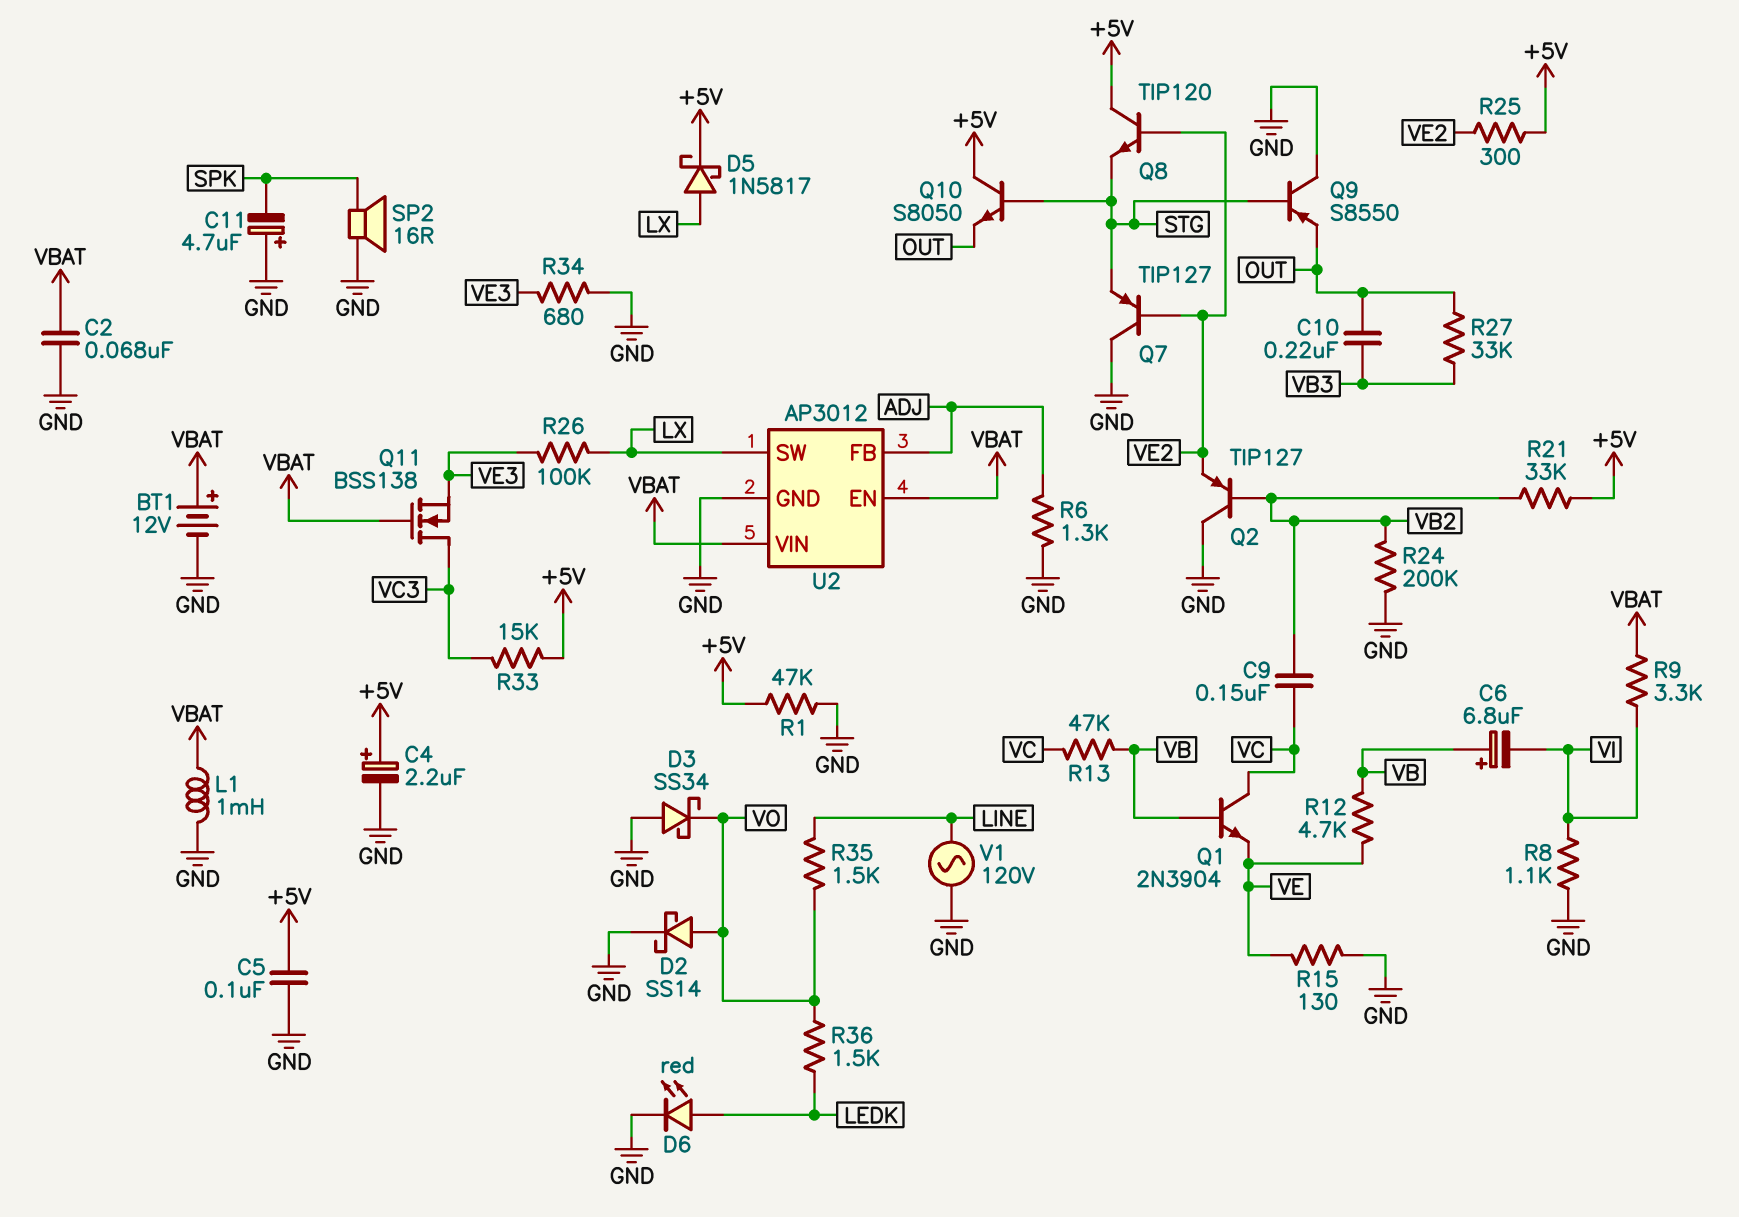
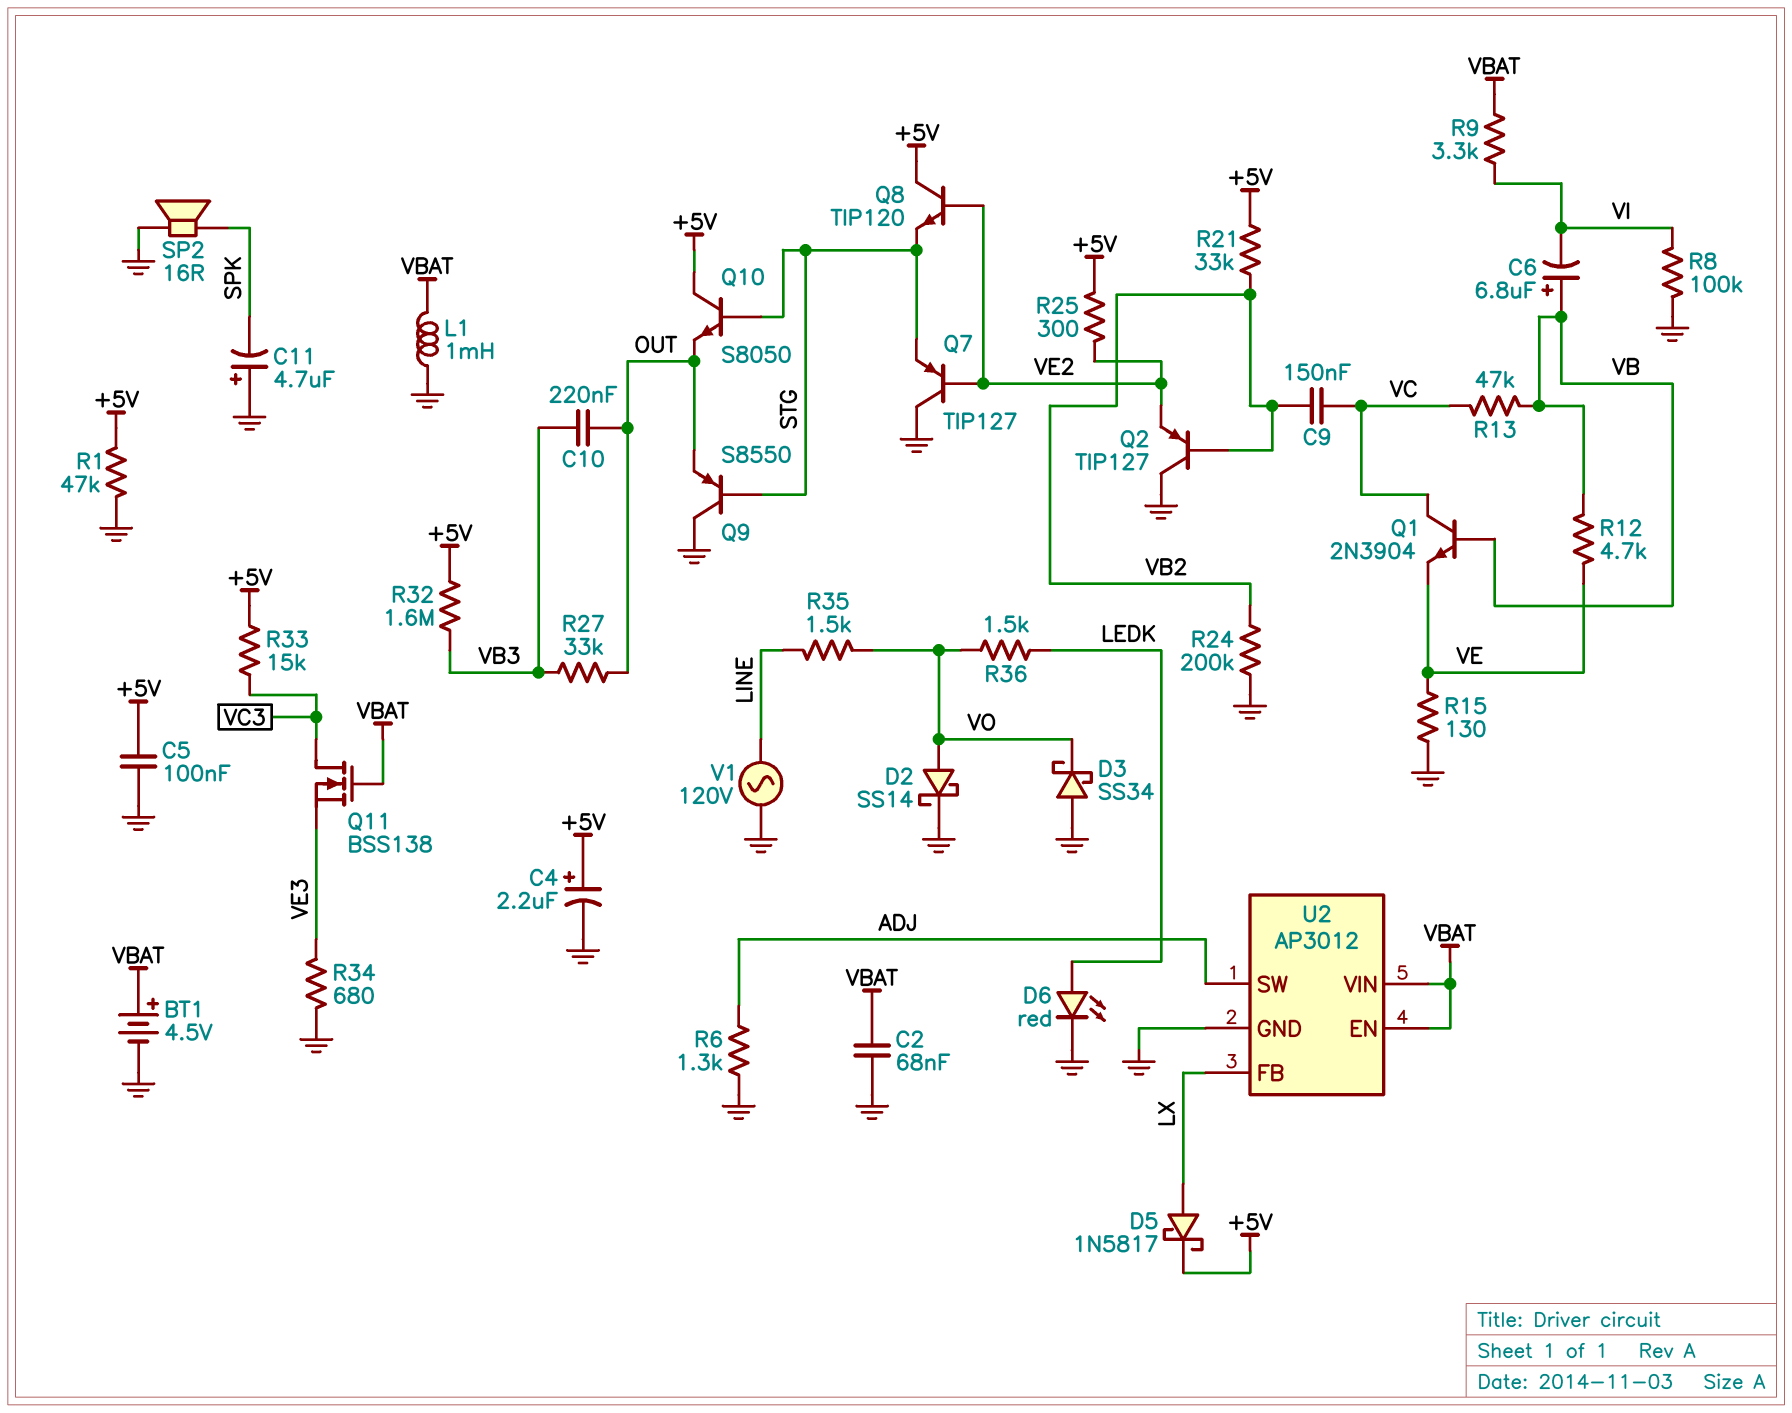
BT1: 12V (plus VBAT, minus GND) -> 4.5V (plus VBAT, minus GND)
R8: 1.1k (GND, VI) -> 100k (GND, VI)
R26: 100k (LX, VE3) -> none
R32: none -> 1.6M (+5V, VB3)
U2 pin FB: ADJ -> LX
U2 pin SW: LX -> ADJ

